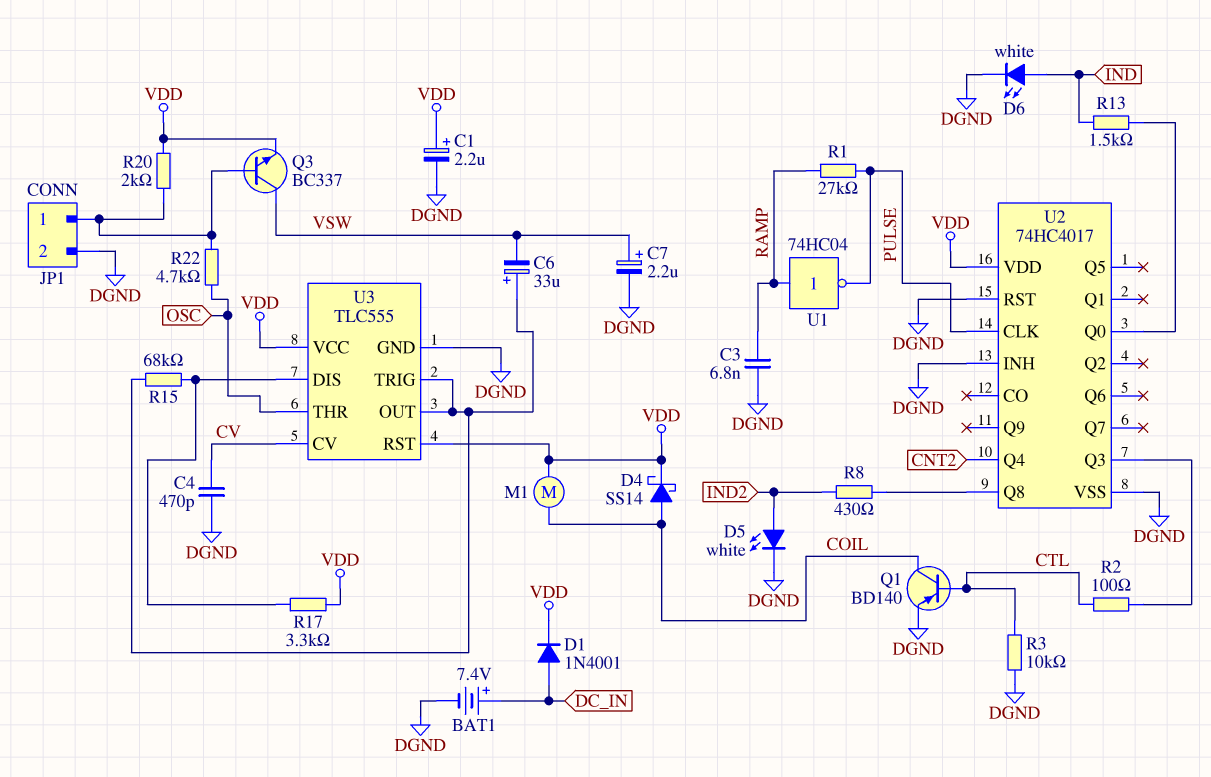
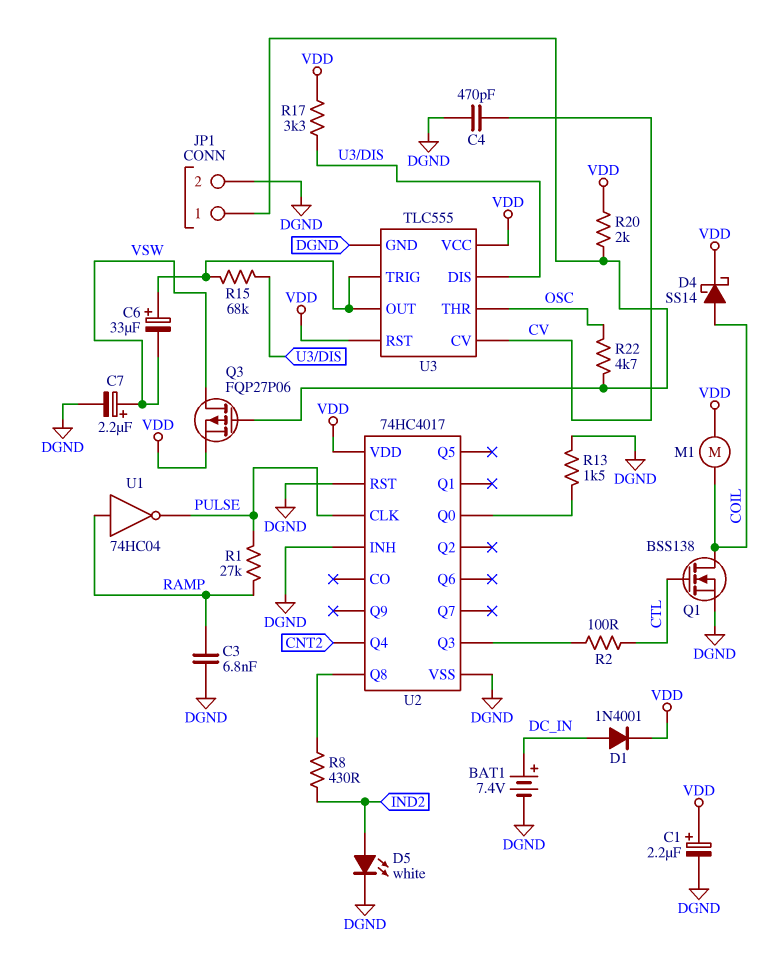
D6: LED white (A IND, K DGND) -> none
Q1: PNP BD140 (B CTL, C COIL, E DGND) -> NMOS BSS138 (G CTL, D COIL, S DGND)
Q3: NPN BC337 (B JP1/1, C VSW, E VDD) -> PMOS FQP27P06 (G JP1/1, D VSW, S VDD)
R3: 10k (CTL, DGND) -> none
R13: 1.5k (IND, U2/Q0) -> 1.5k (DGND, U2/Q0)

